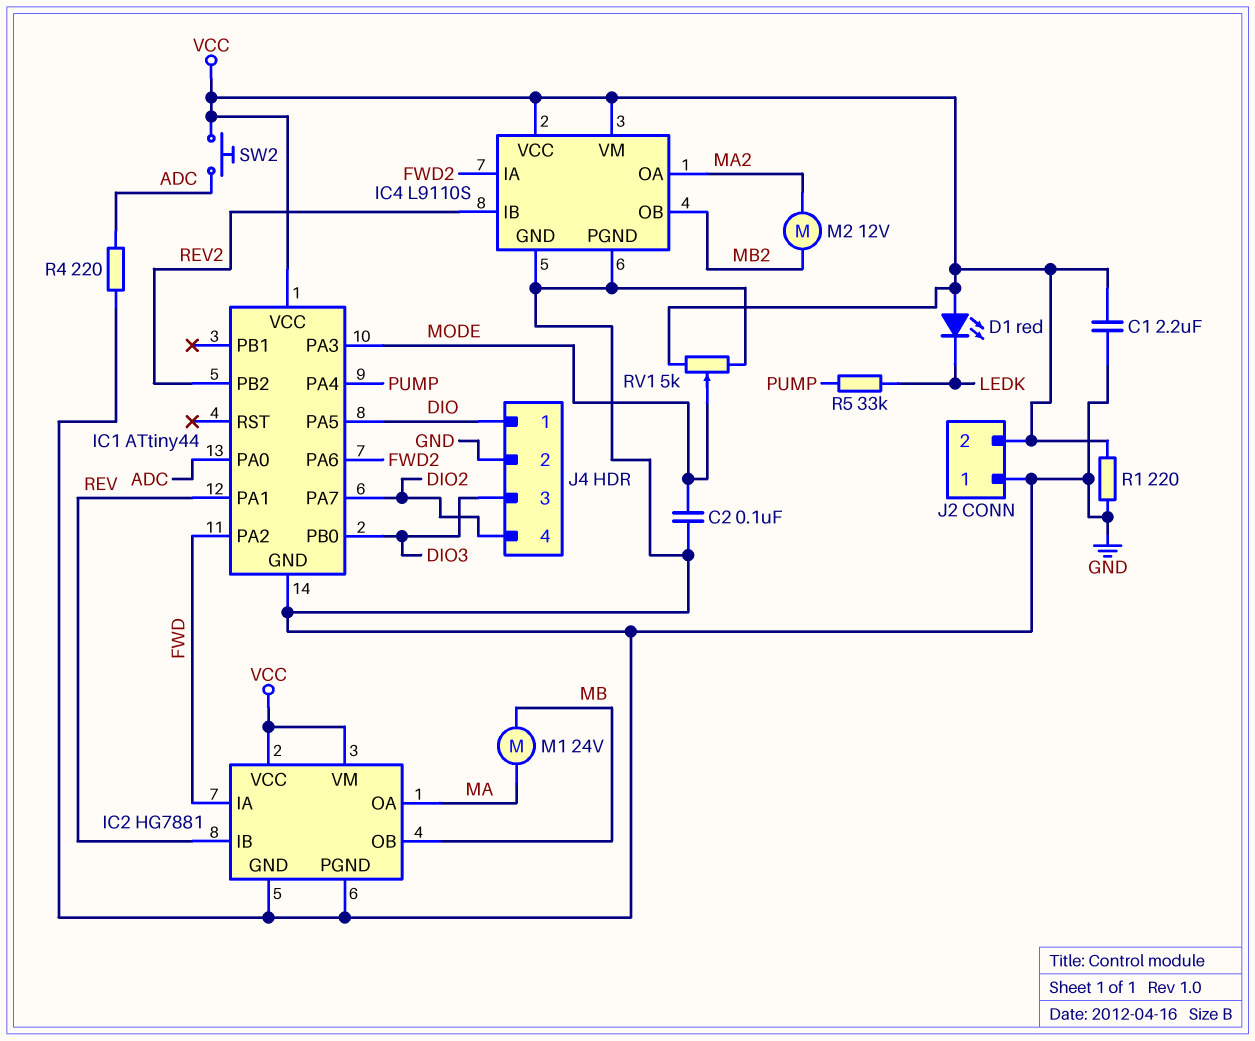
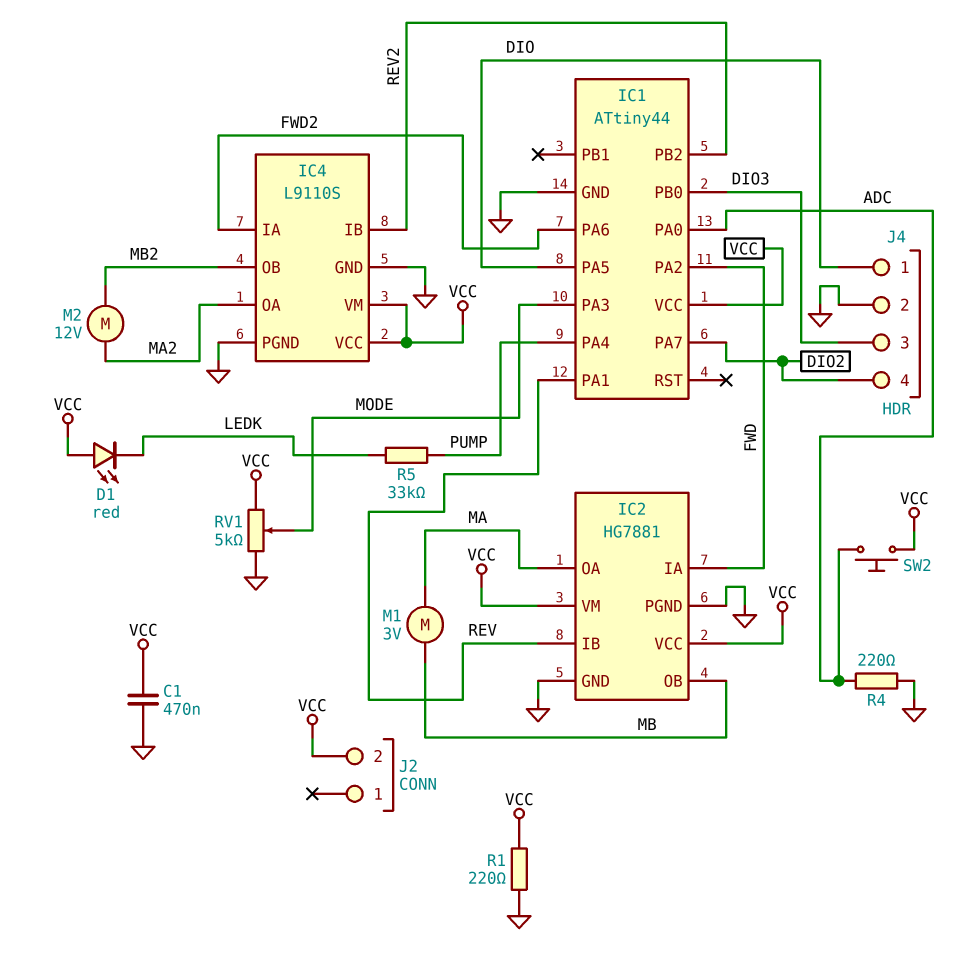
C1: 2.2uF (GND, VCC) -> 470nF (GND, VCC)
C2: 100nF (GND, MODE) -> none
J2 pin 1: GND -> none
M1: motor 24V (MA, MB) -> motor 3V (MA, MB)

